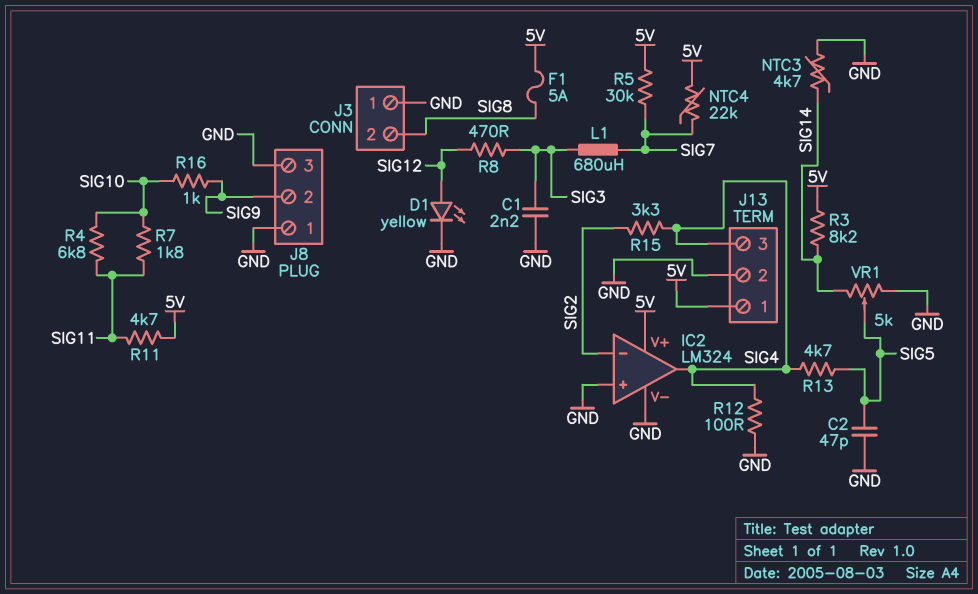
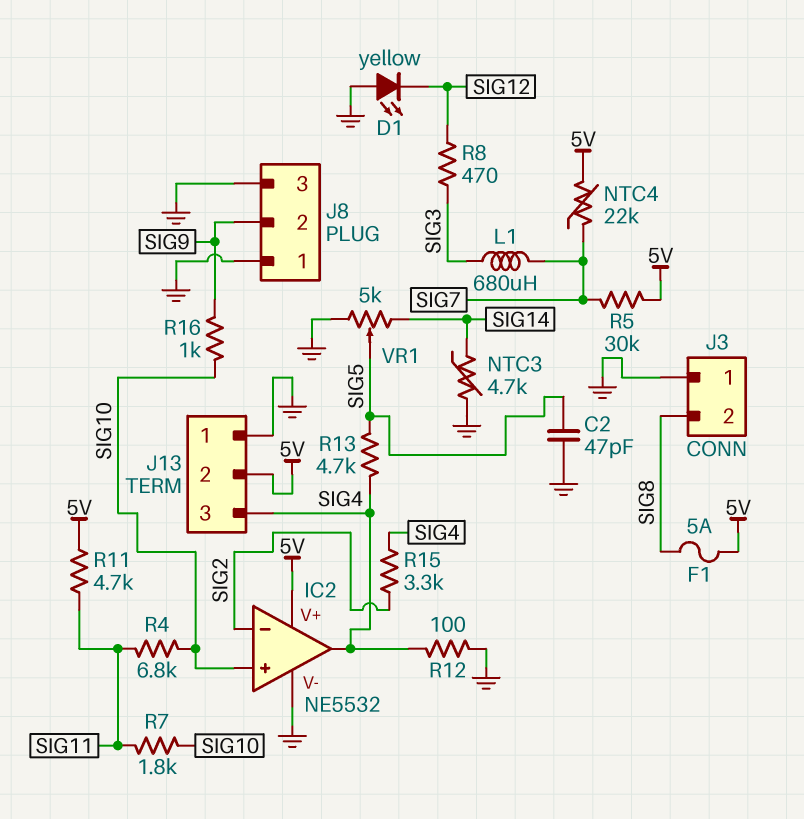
C1: 2.2nF (GND, SIG3) -> none
D1: LED yellow (A SIG12, K GND) -> LED yellow (A GND, K SIG12)
IC2: LM324 -> NE5532
IC2 pin in+: GND -> SIG10
J13 pin 1: 5V -> GND
J13 pin 2: GND -> 5V
R3: 8.2k (5V, SIG14) -> none

